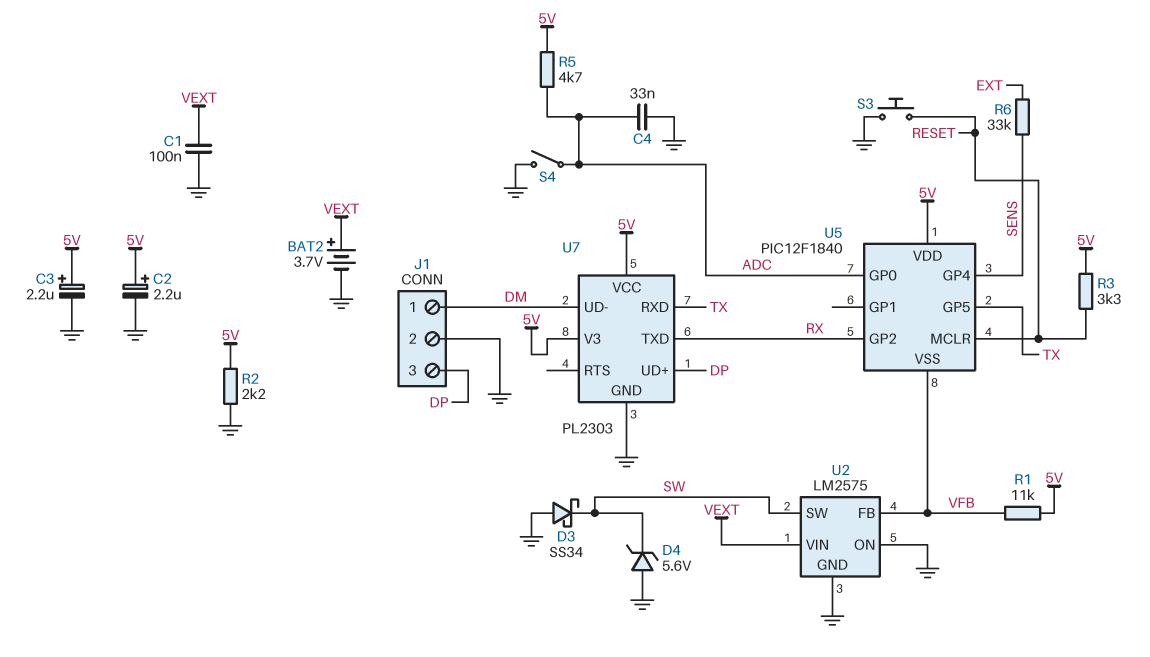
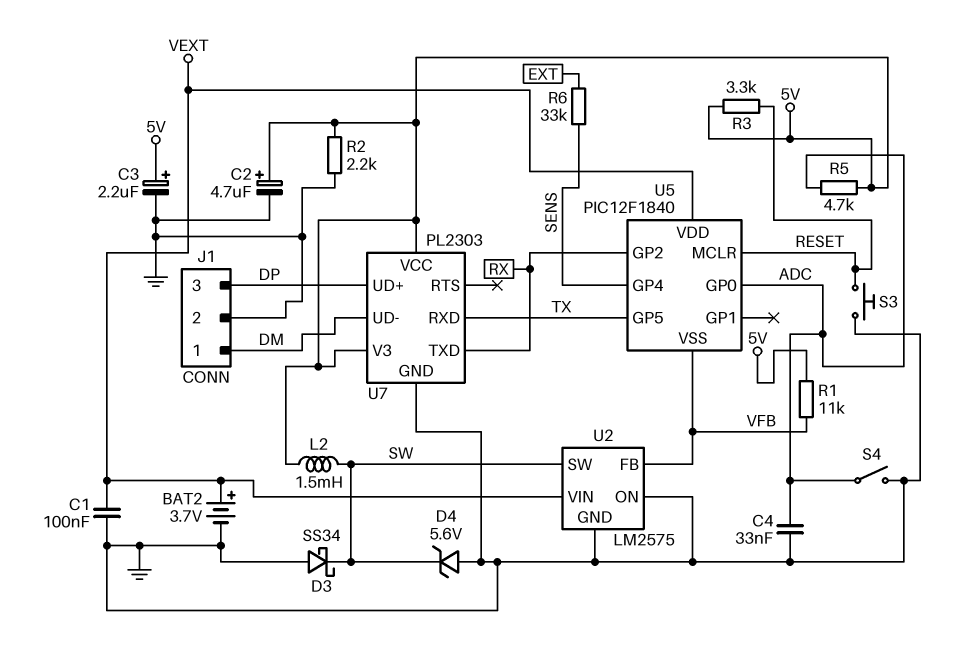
C2: 2.2uF (plus 5V, minus GND) -> 4.7uF (plus 5V, minus GND)
L2: none -> 1.5mH (5V, SW)
U5 pin VDD: 5V -> VEXT

